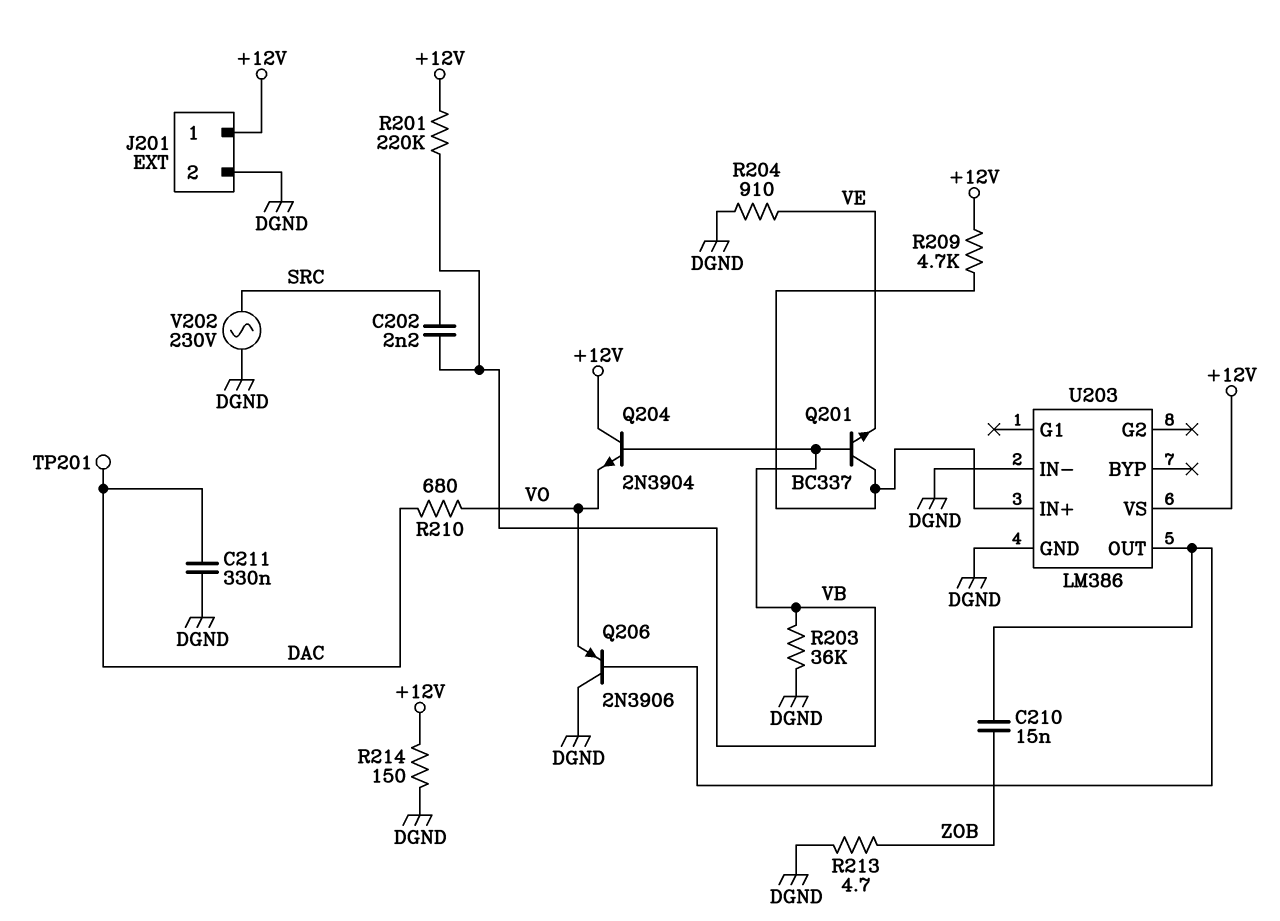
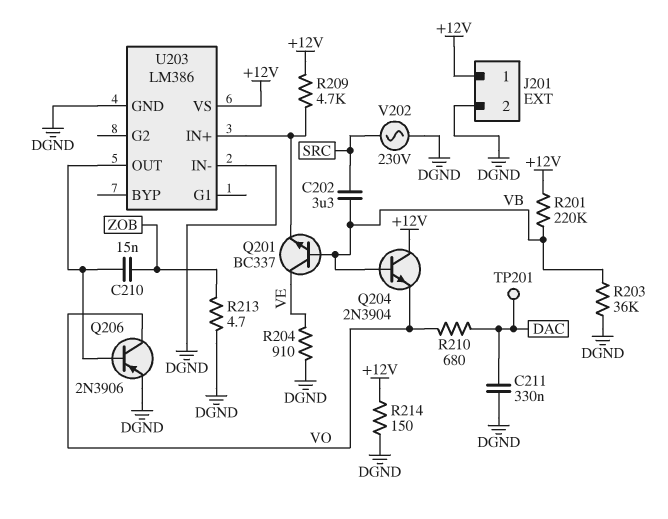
C202: 2.2nF (SRC, VB) -> 3.3uF (SRC, VB)
Q201: NPN BC337 (B VB, C U203/IN+, E VE) -> NPN BC337 (B VB, C VE, E U203/IN+)
Q206: PNP 2N3906 (B U203/OUT, C DGND, E VO) -> PNP 2N3906 (B U203/OUT, C VO, E DGND)

